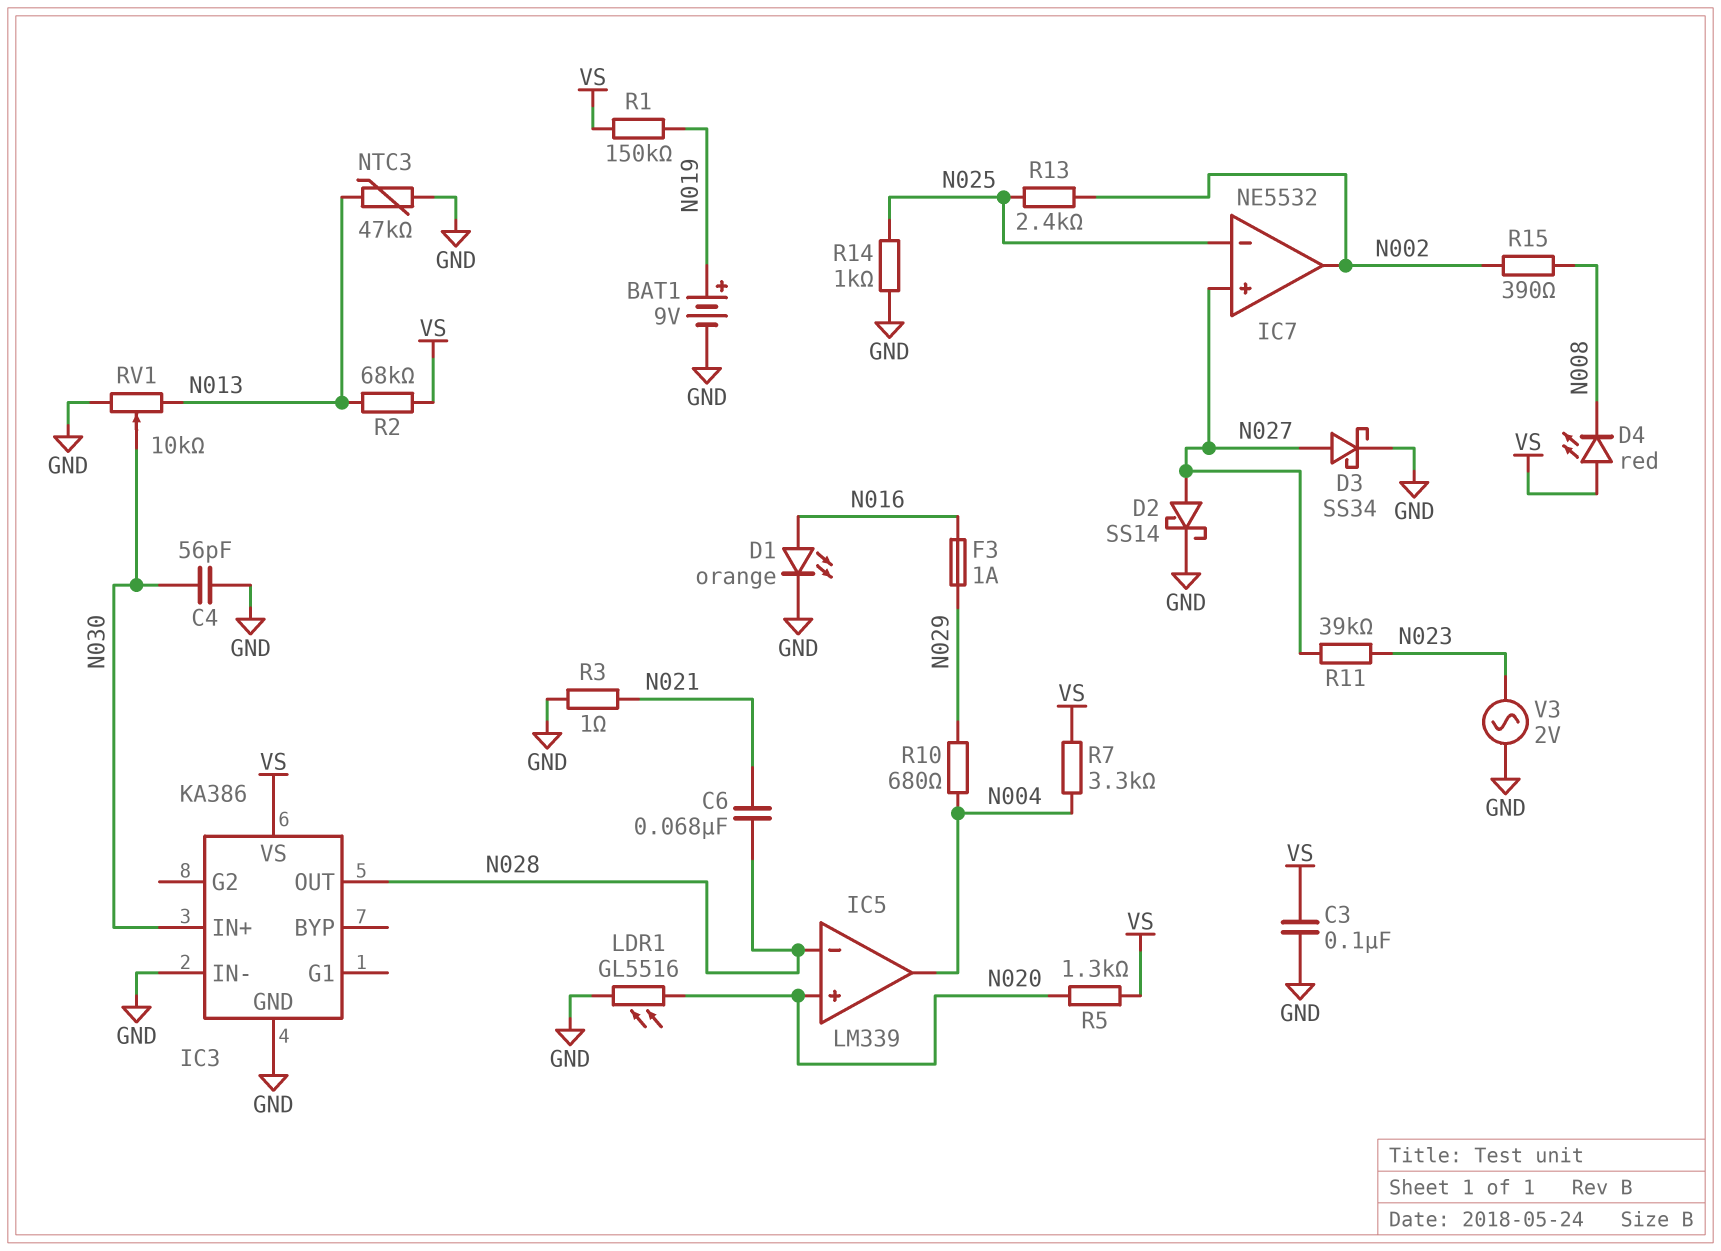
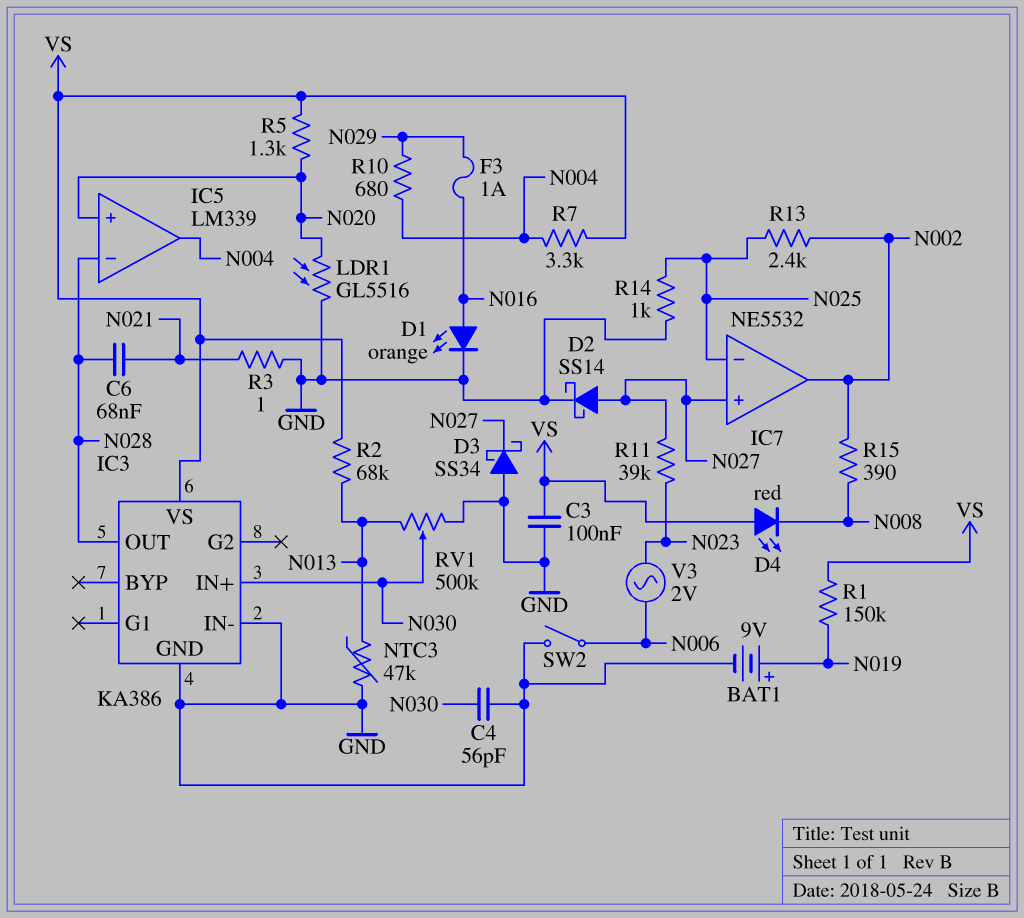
D3: schottky SS34 (A N027, K GND) -> schottky SS34 (A GND, K N027)
RV1: 10k (GND, N013, wiper N030) -> 500k (GND, N013, wiper N030)
SW2: none -> switch (GND, N006)
V3: AC 2V (GND, N023) -> AC 2V (N006, N023)

